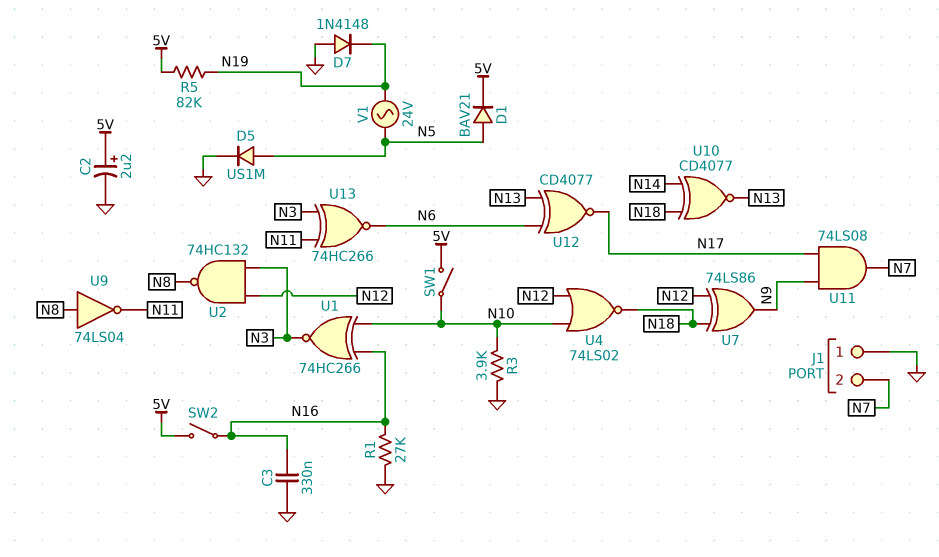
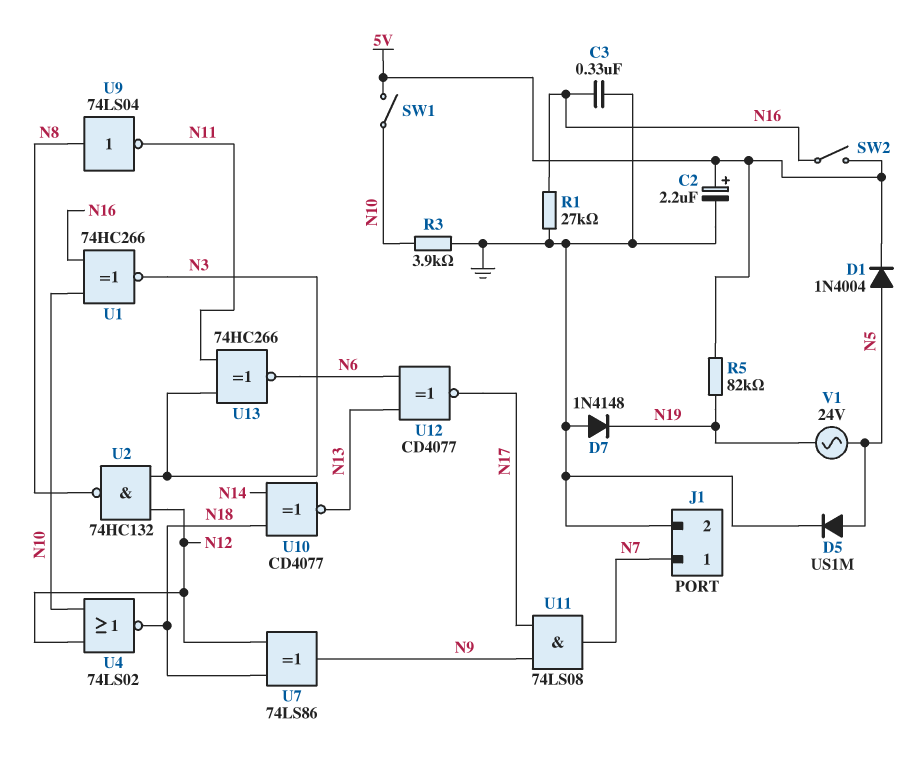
D1: diode BAV21 (A N5, K 5V) -> diode 1N4004 (A N5, K 5V)
J1 pin 1: GND -> N7
J1 pin 2: N7 -> GND

